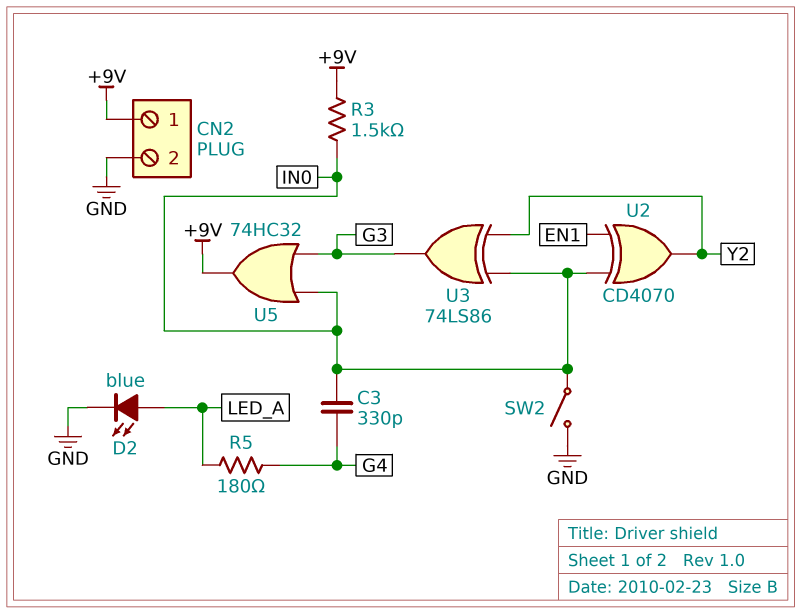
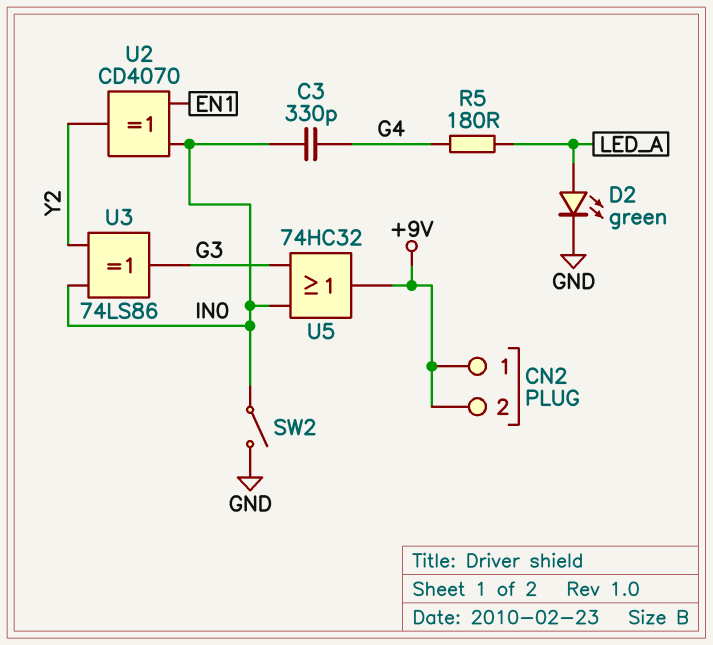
CN2 pin 2: GND -> +9V
D2: LED blue (A LED_A, K GND) -> LED green (A LED_A, K GND)
R3: 1.5k (+9V, IN0) -> none

